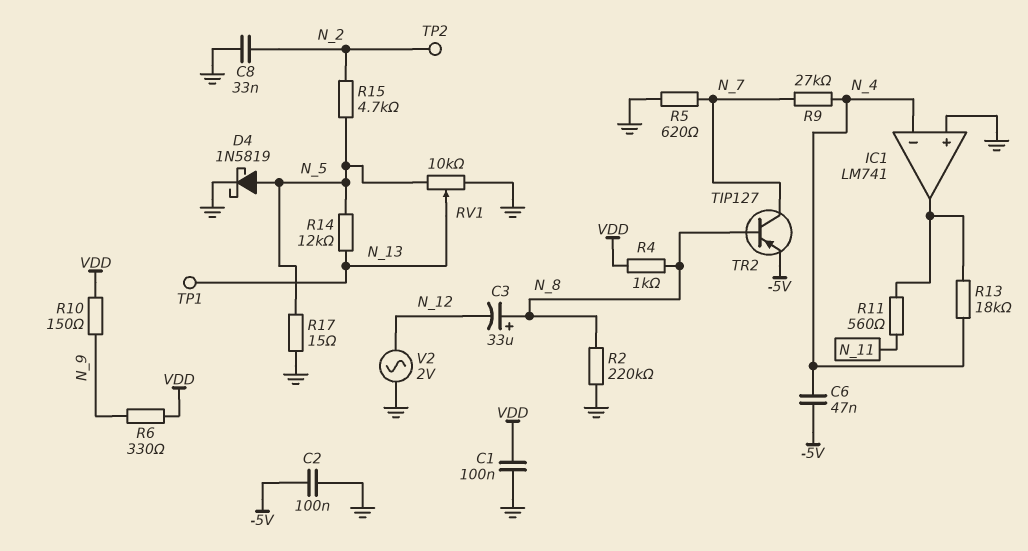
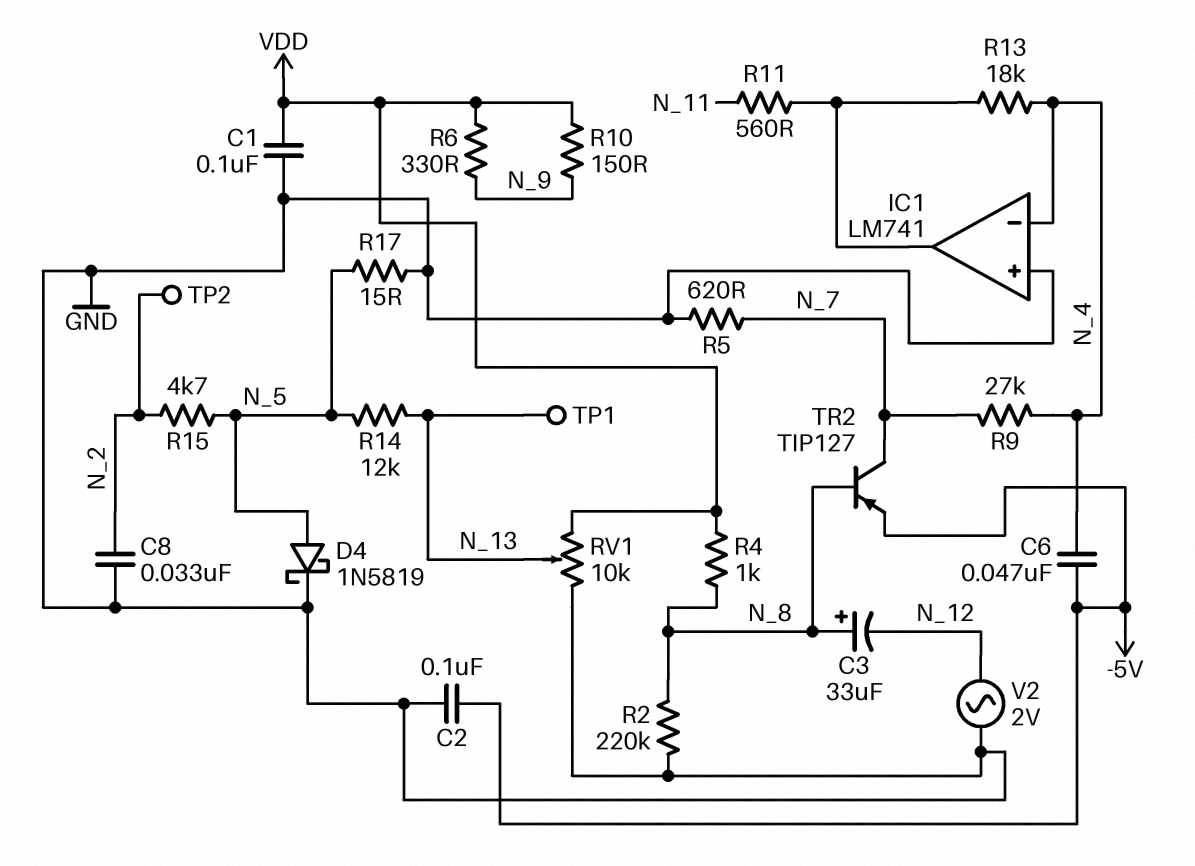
RV1: 10k (GND, N_5, wiper N_13) -> 10k (GND, VDD, wiper N_13)

